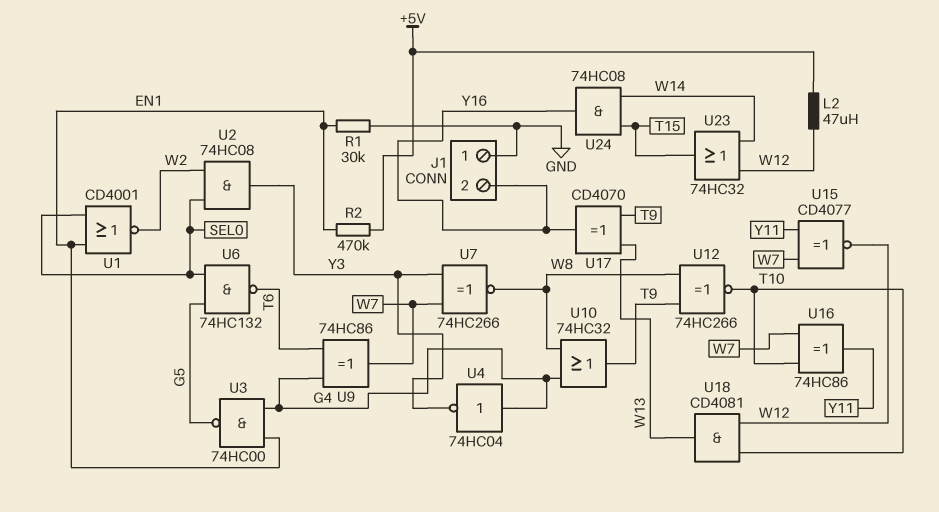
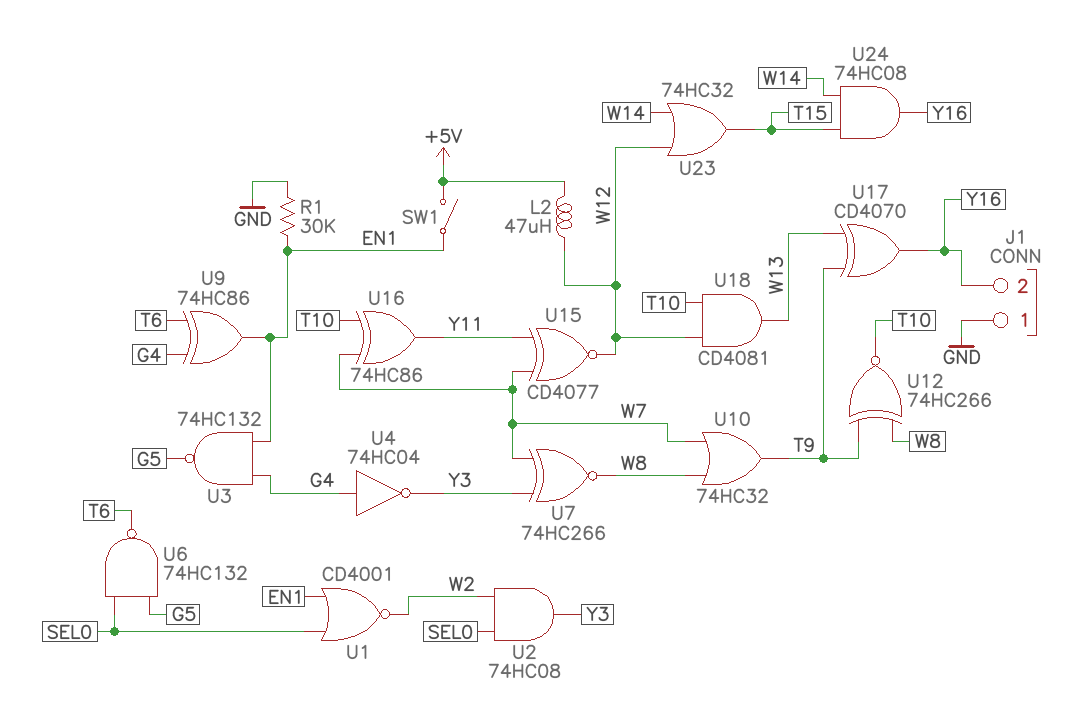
R2: 470k (+5V, EN1) -> none
SW1: none -> switch (+5V, EN1)
U3: NAND 74HC00 (in EN1, in G4, out G5) -> NAND 74HC132 (in EN1, in G4, out G5)
U9: XOR 74HC86 (in G4, in T6, out W7) -> XOR 74HC86 (in G4, in T6, out EN1)
U10: OR 74HC32 (in G4, in W8, out T9) -> OR 74HC32 (in W7, in W8, out T9)

